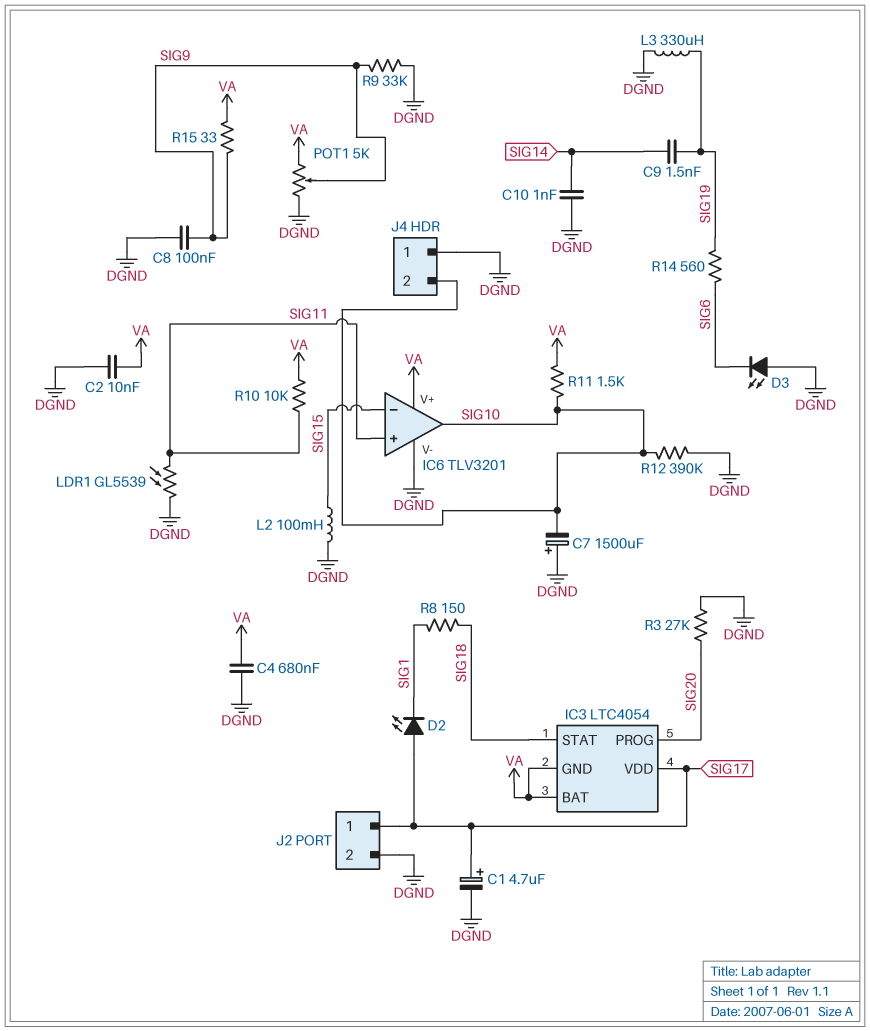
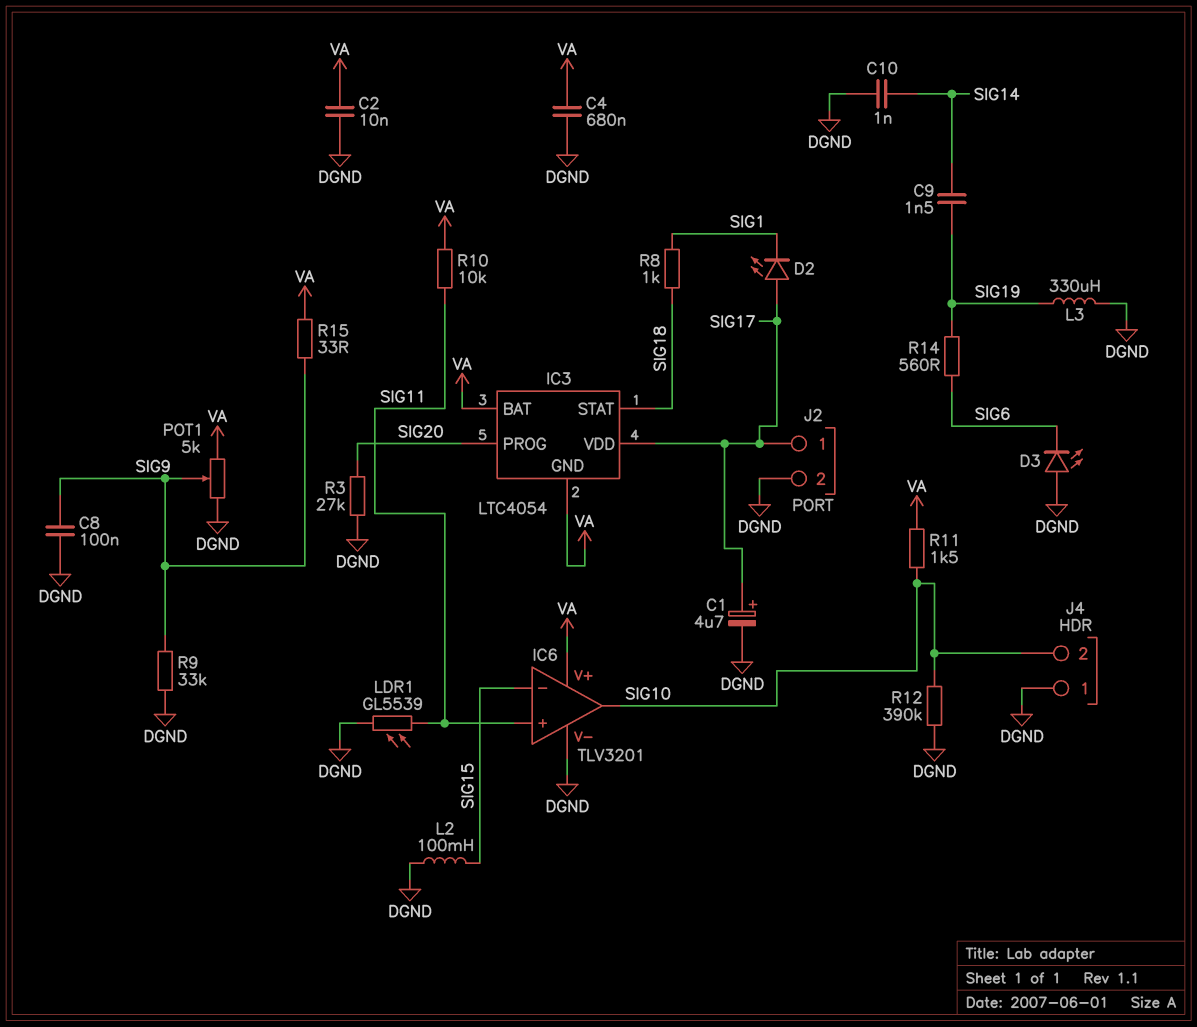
C7: 1500uF (plus DGND, minus SIG10) -> none
R8: 150 (SIG1, SIG18) -> 1k (SIG1, SIG18)

